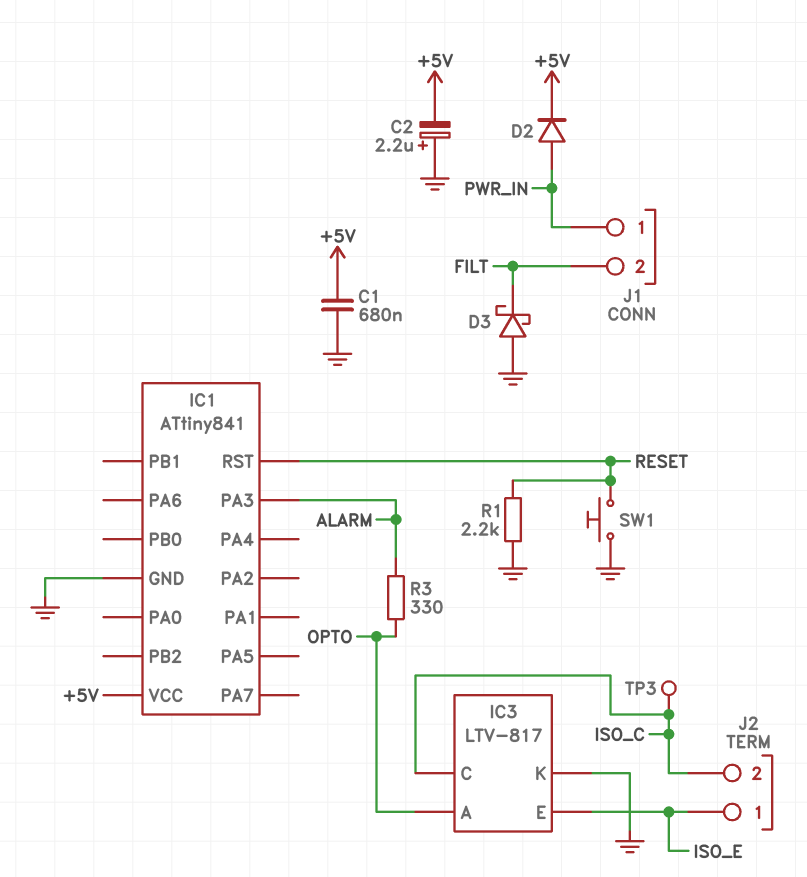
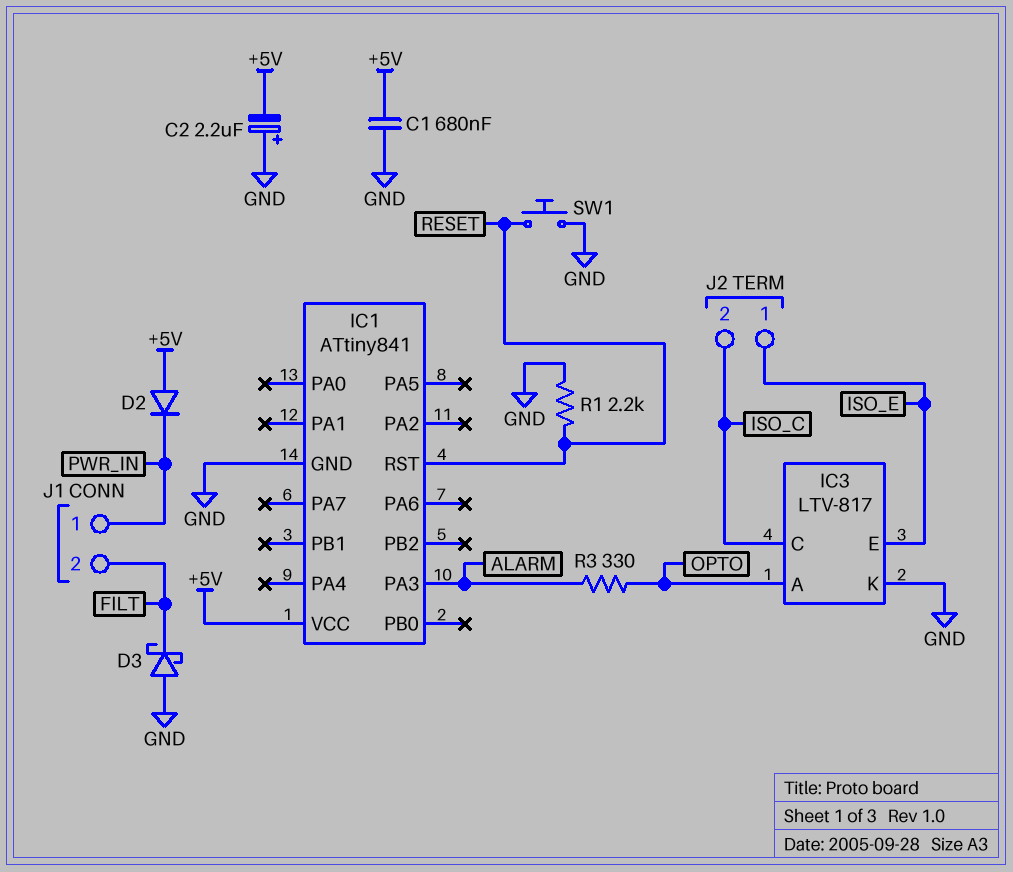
D2: diode (A PWR_IN, K +5V) -> diode (A +5V, K PWR_IN)
TP3: test point (ISO_C) -> none

